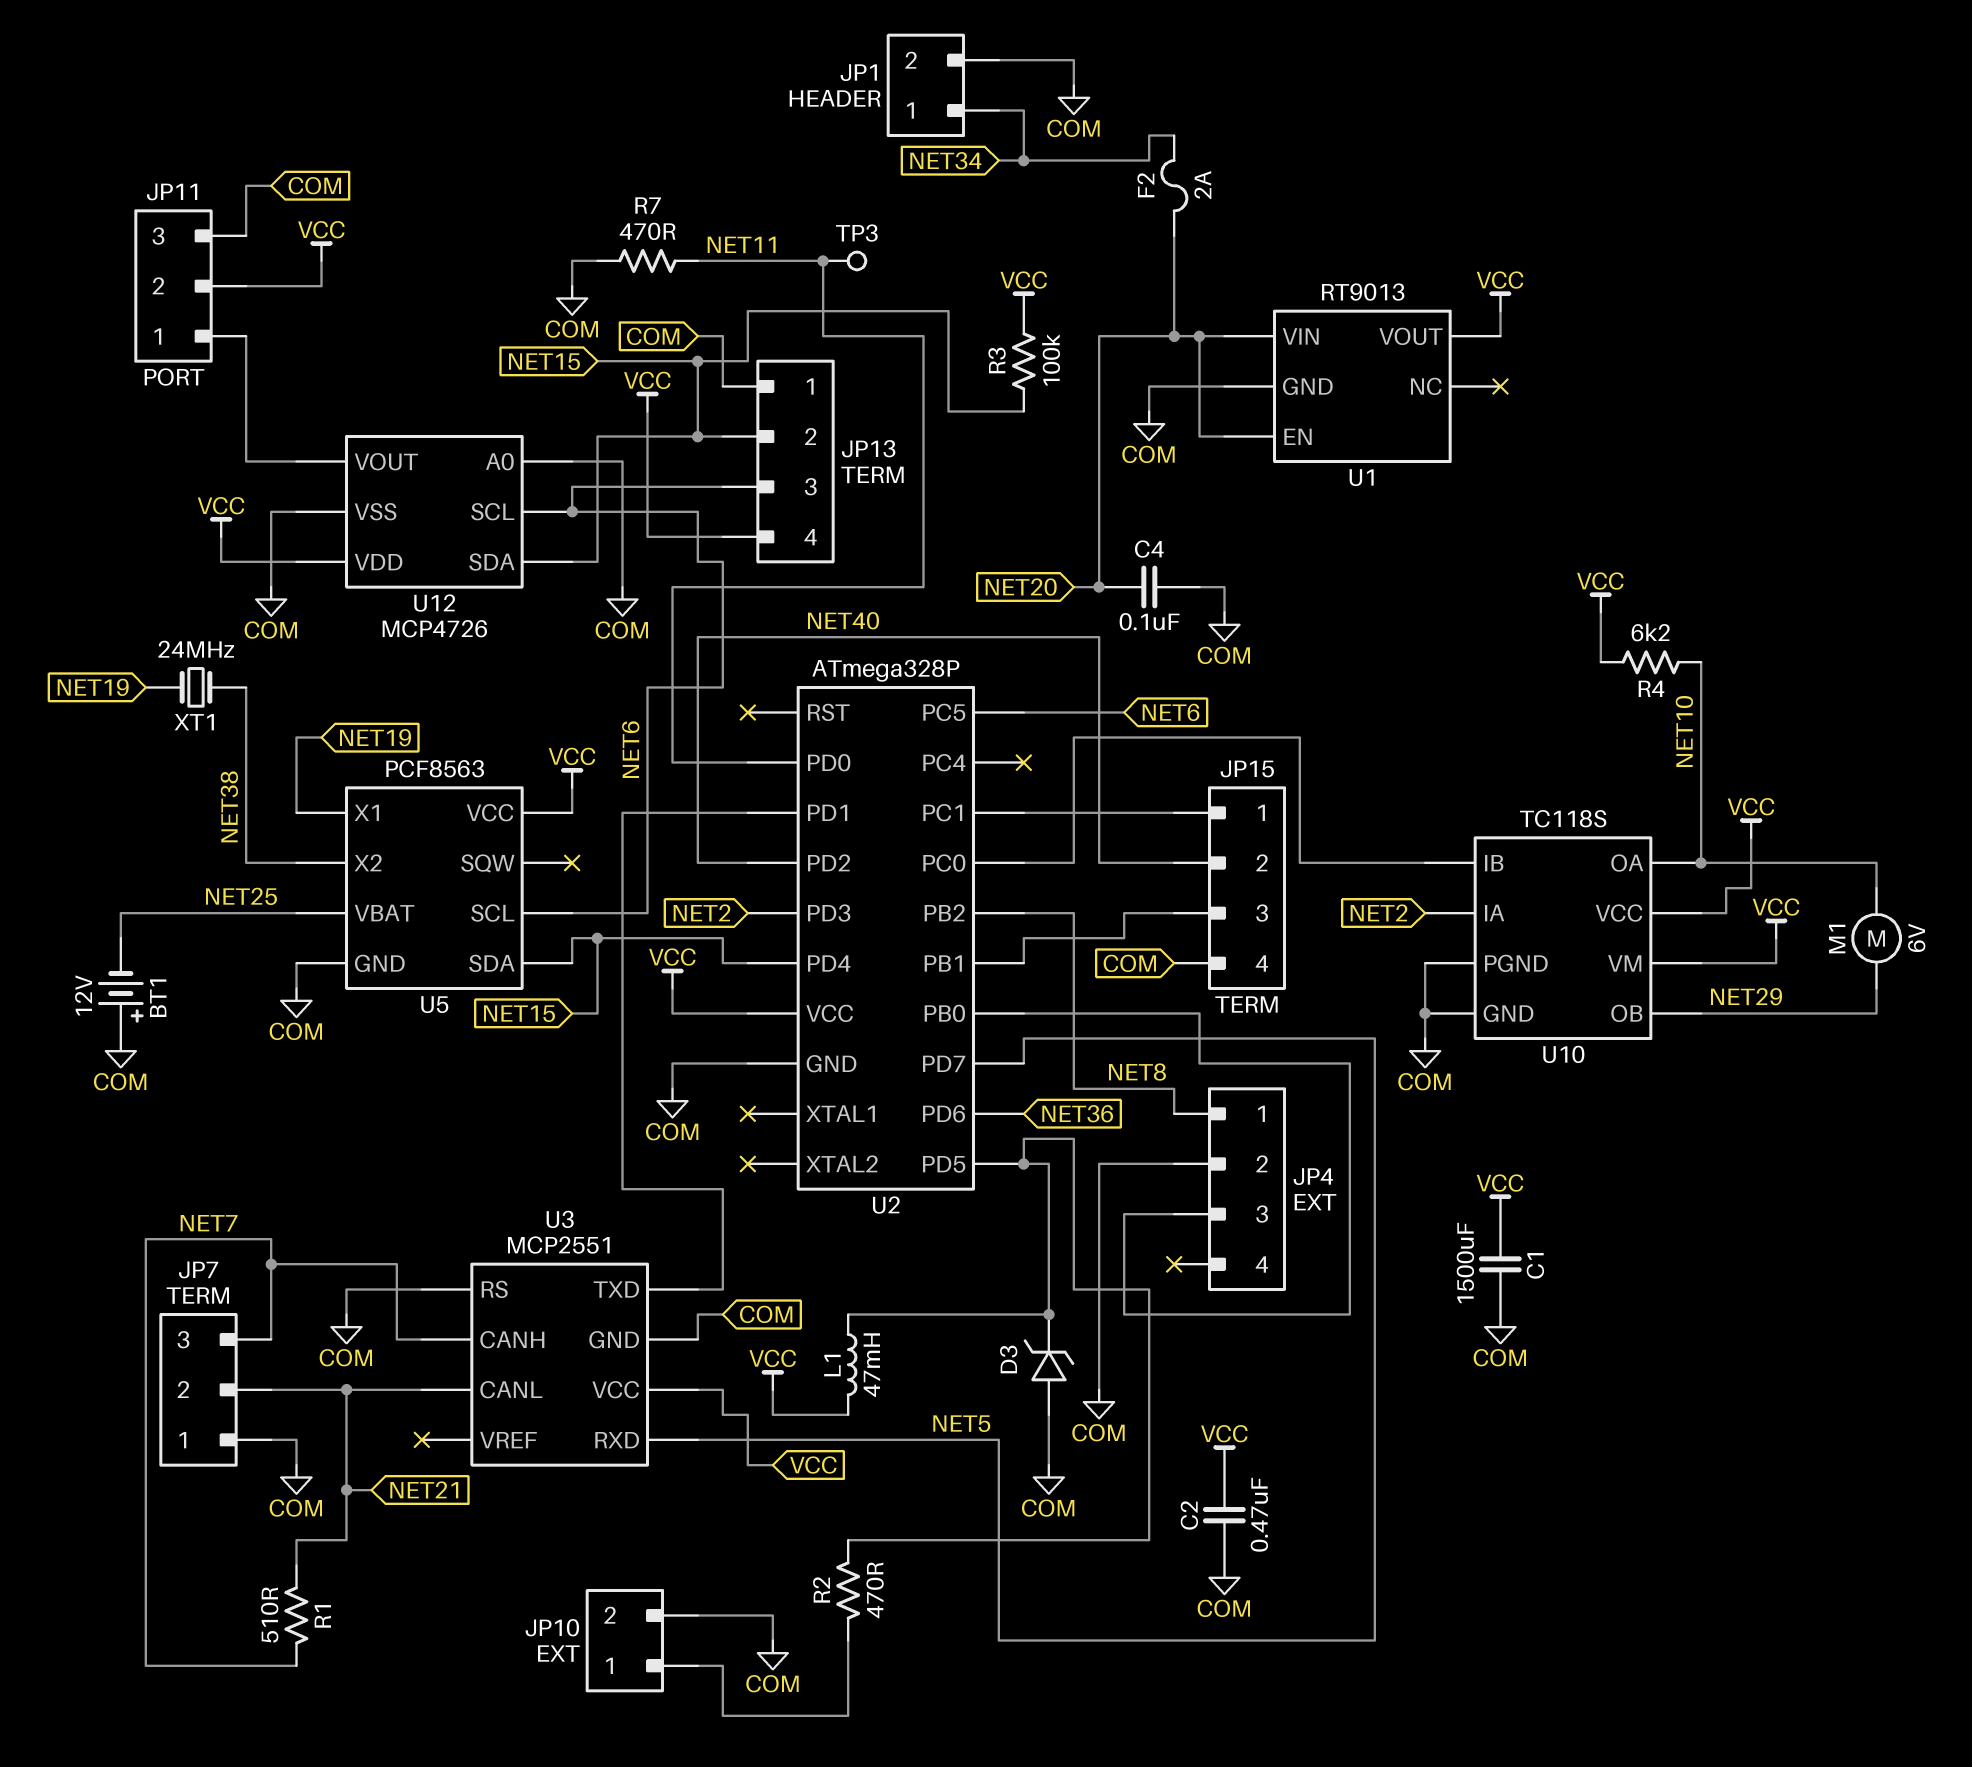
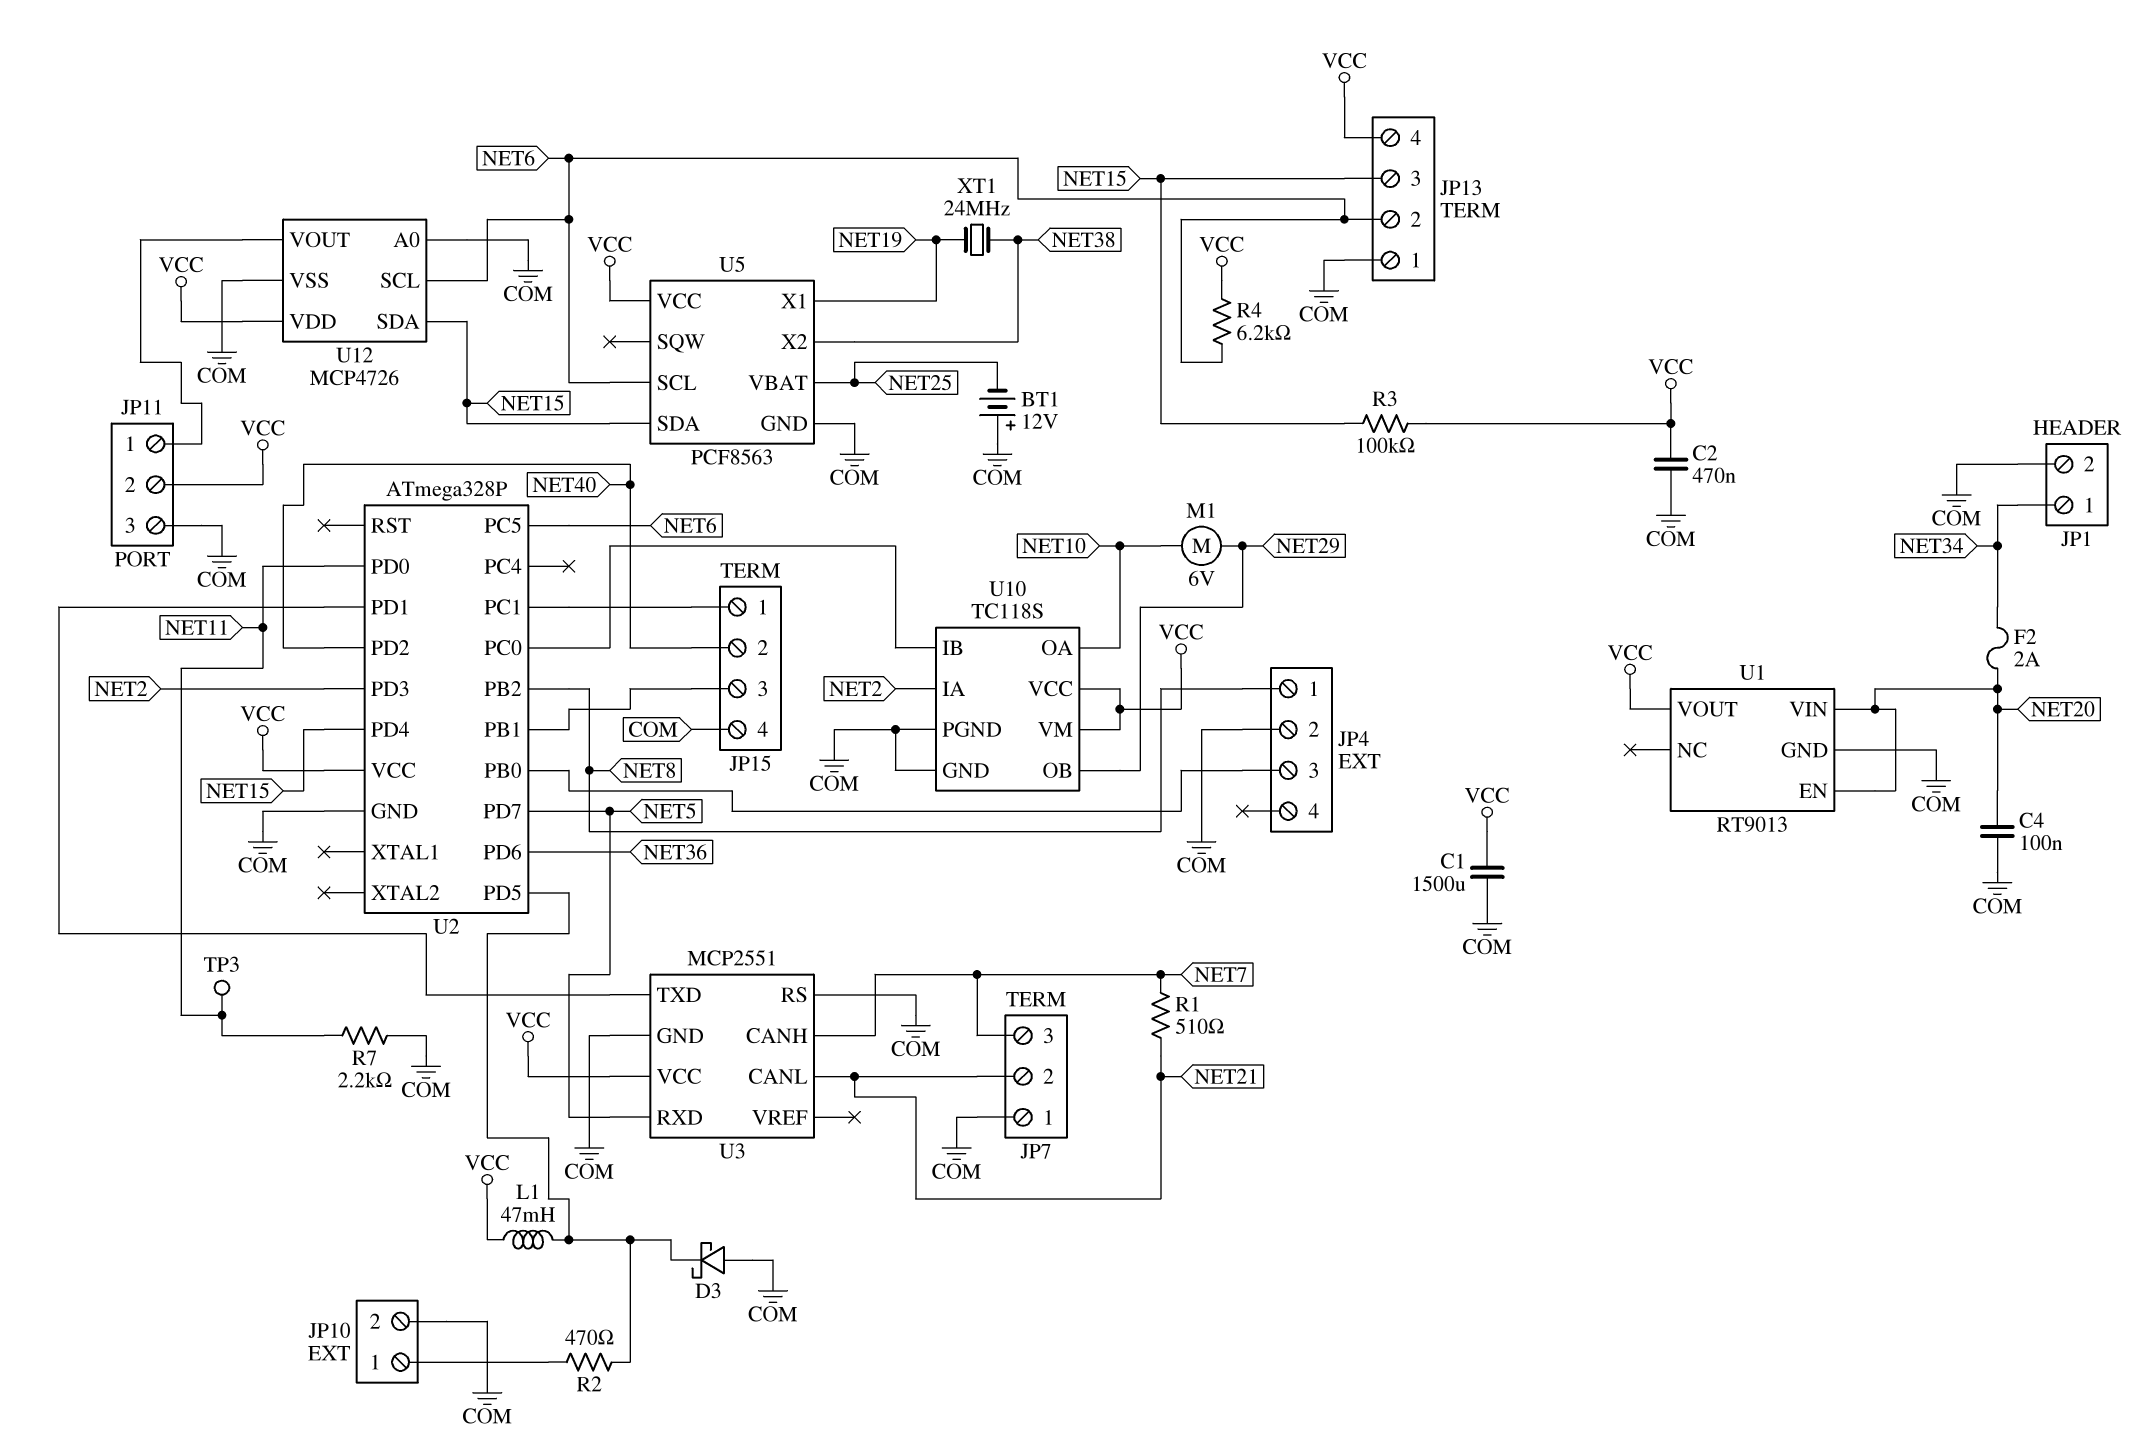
D3: zener (A COM, K U2/PD5) -> schottky (A COM, K U2/PD5)
JP13 pin 2: NET15 -> NET6
JP13 pin 3: NET6 -> NET15
R4: 6.2k (NET10, VCC) -> 6.2k (NET6, VCC)
R7: 470 (COM, NET11) -> 2.2k (COM, NET11)

